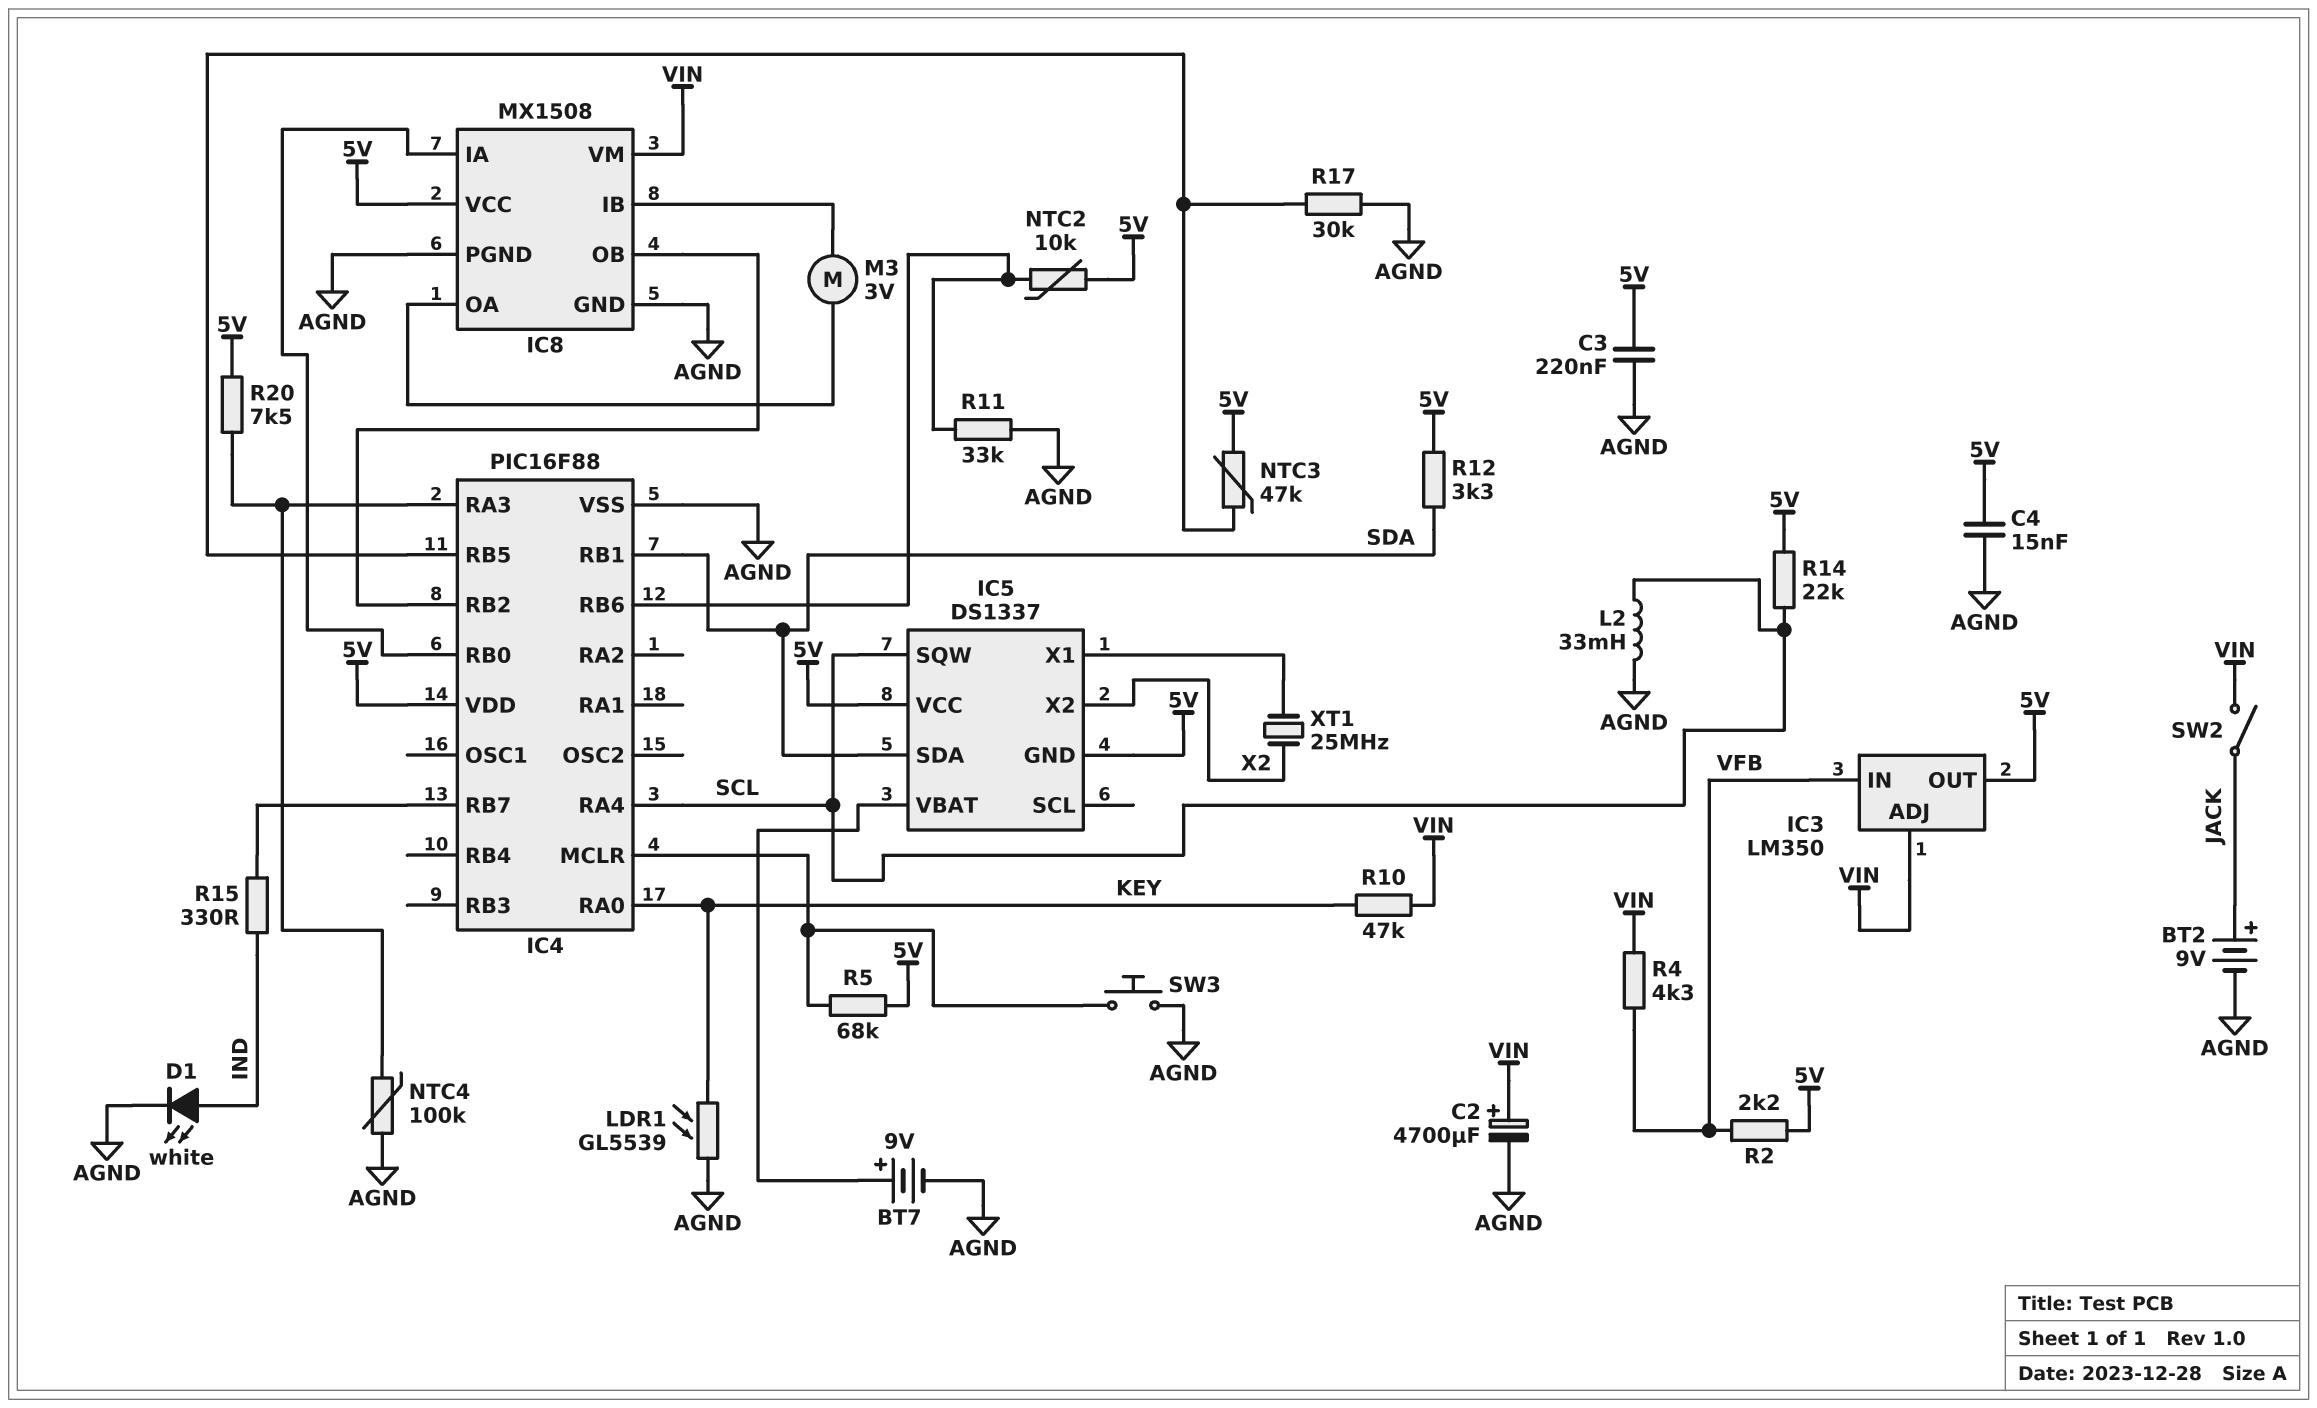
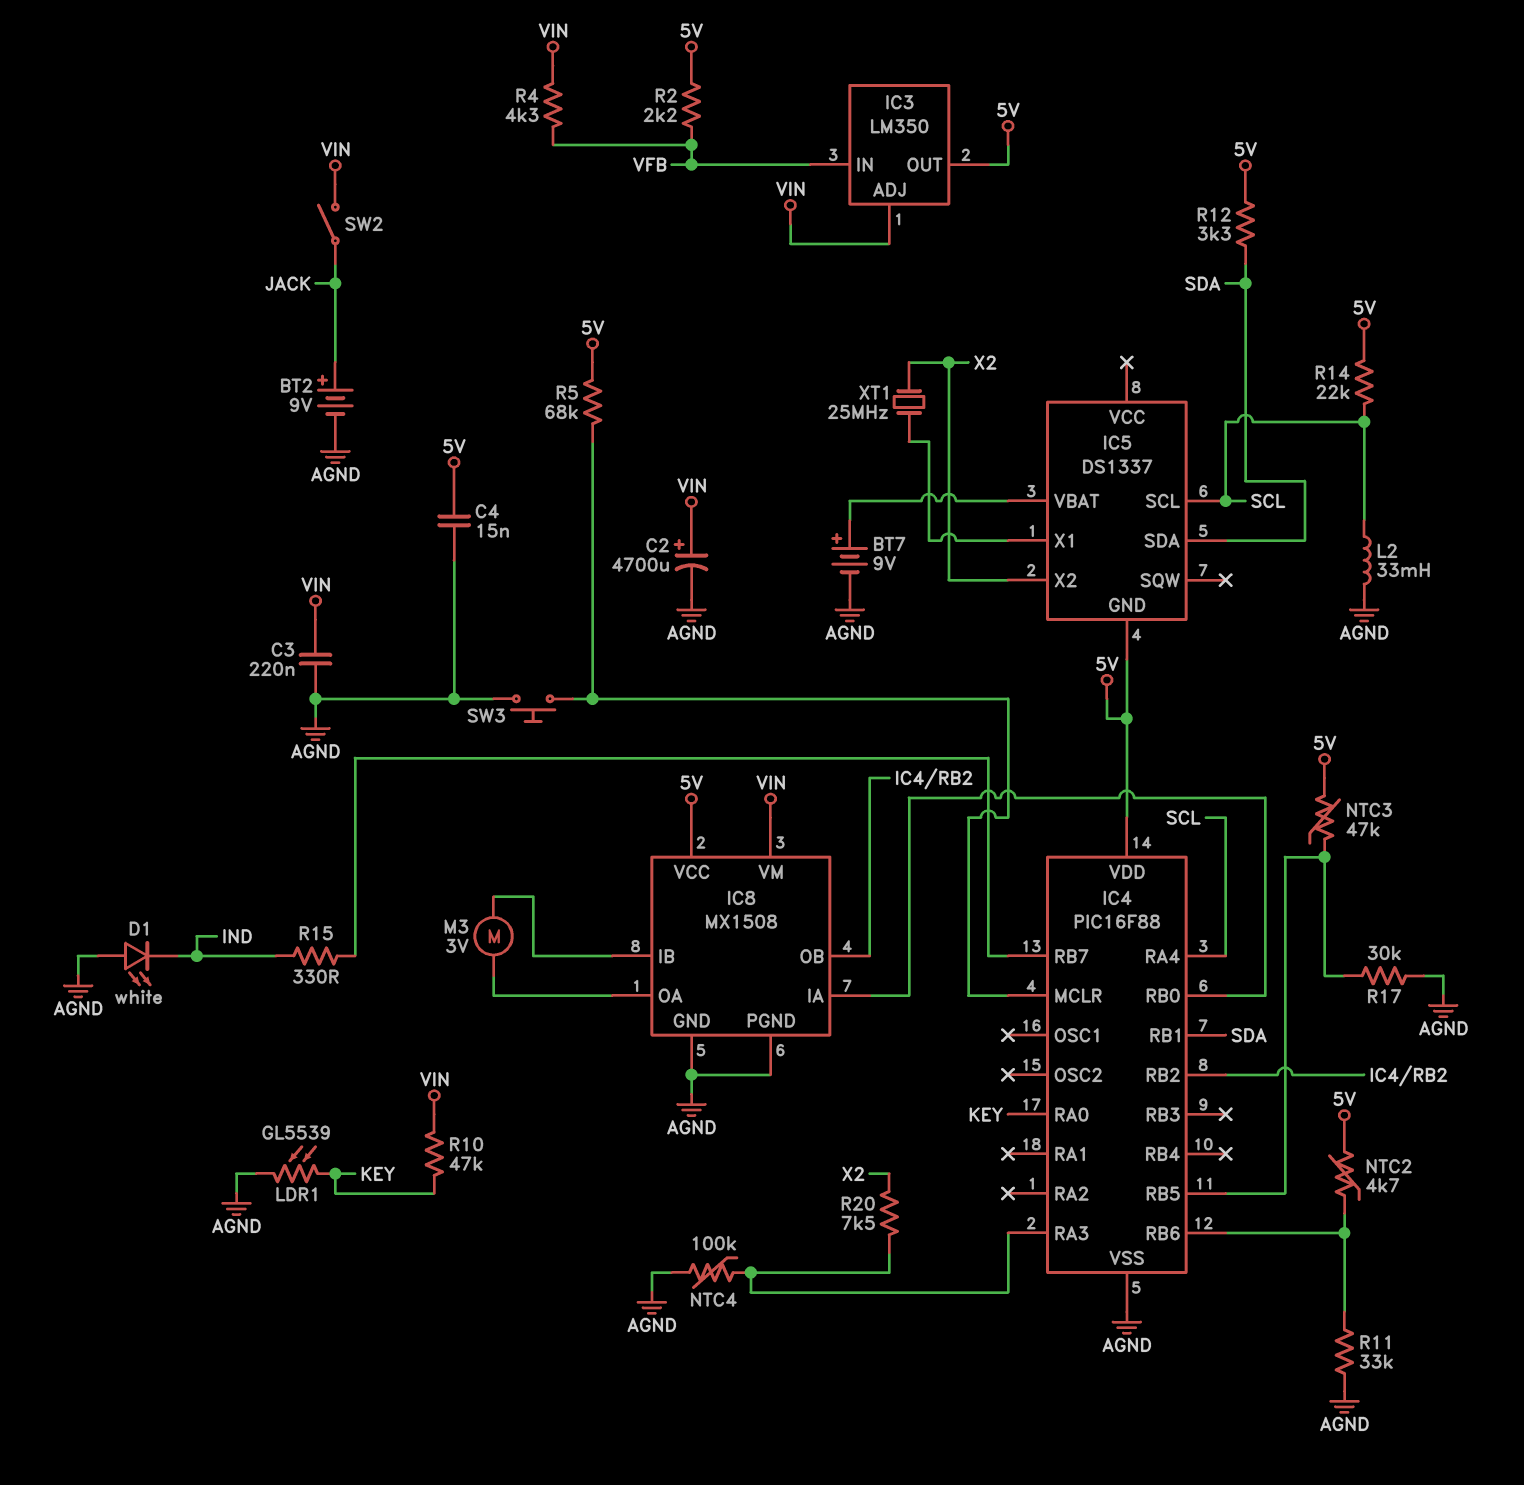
C3: 220nF (5V, AGND) -> 220nF (AGND, VIN)
D1: LED white (A IND, K AGND) -> LED white (A AGND, K IND)
IC5 pin SCL: none -> SCL
IC5 pin SQW: SCL -> none
IC5 pin VCC: 5V -> none
NTC2: 10k (5V, IC4/RB6) -> 4.7k (5V, IC4/RB6)
R20: 7.5k (5V, IC4/RA3) -> 7.5k (IC4/RA3, X2)

